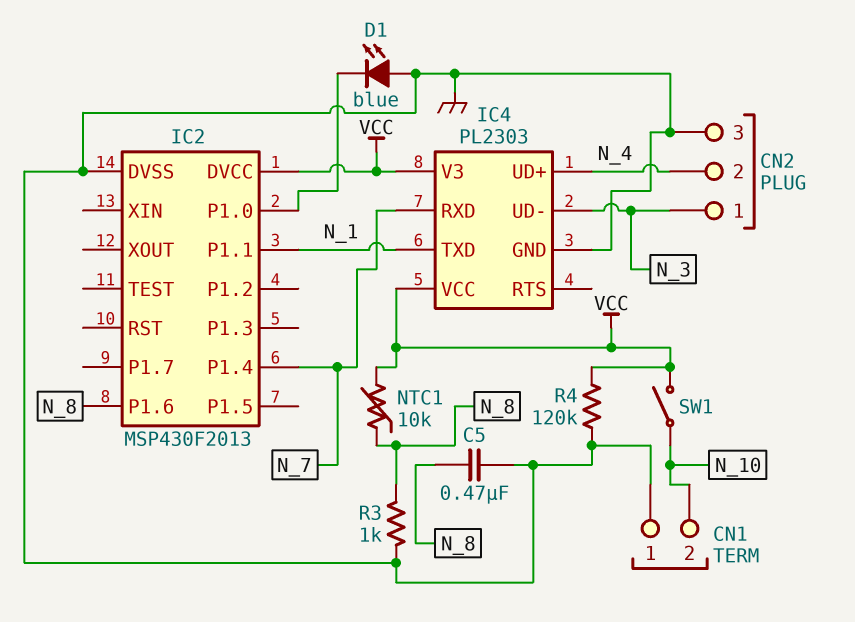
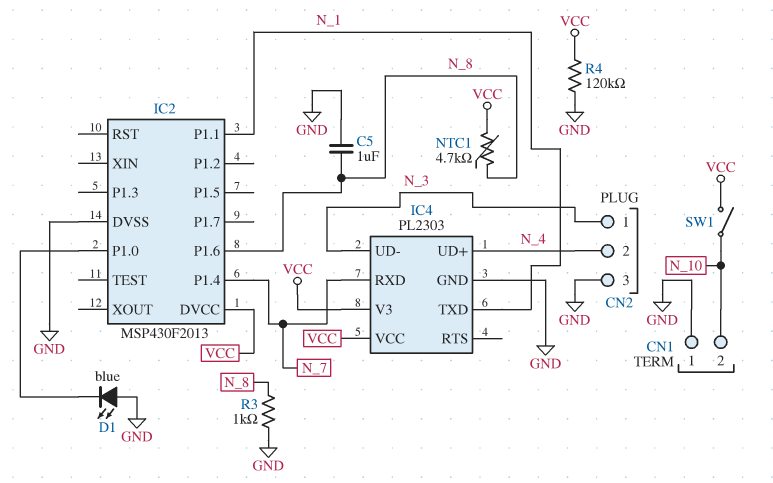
C5: 470nF (GND, N_8) -> 1uF (GND, N_8)
NTC1: 10k (N_8, VCC) -> 4.7k (N_8, VCC)

